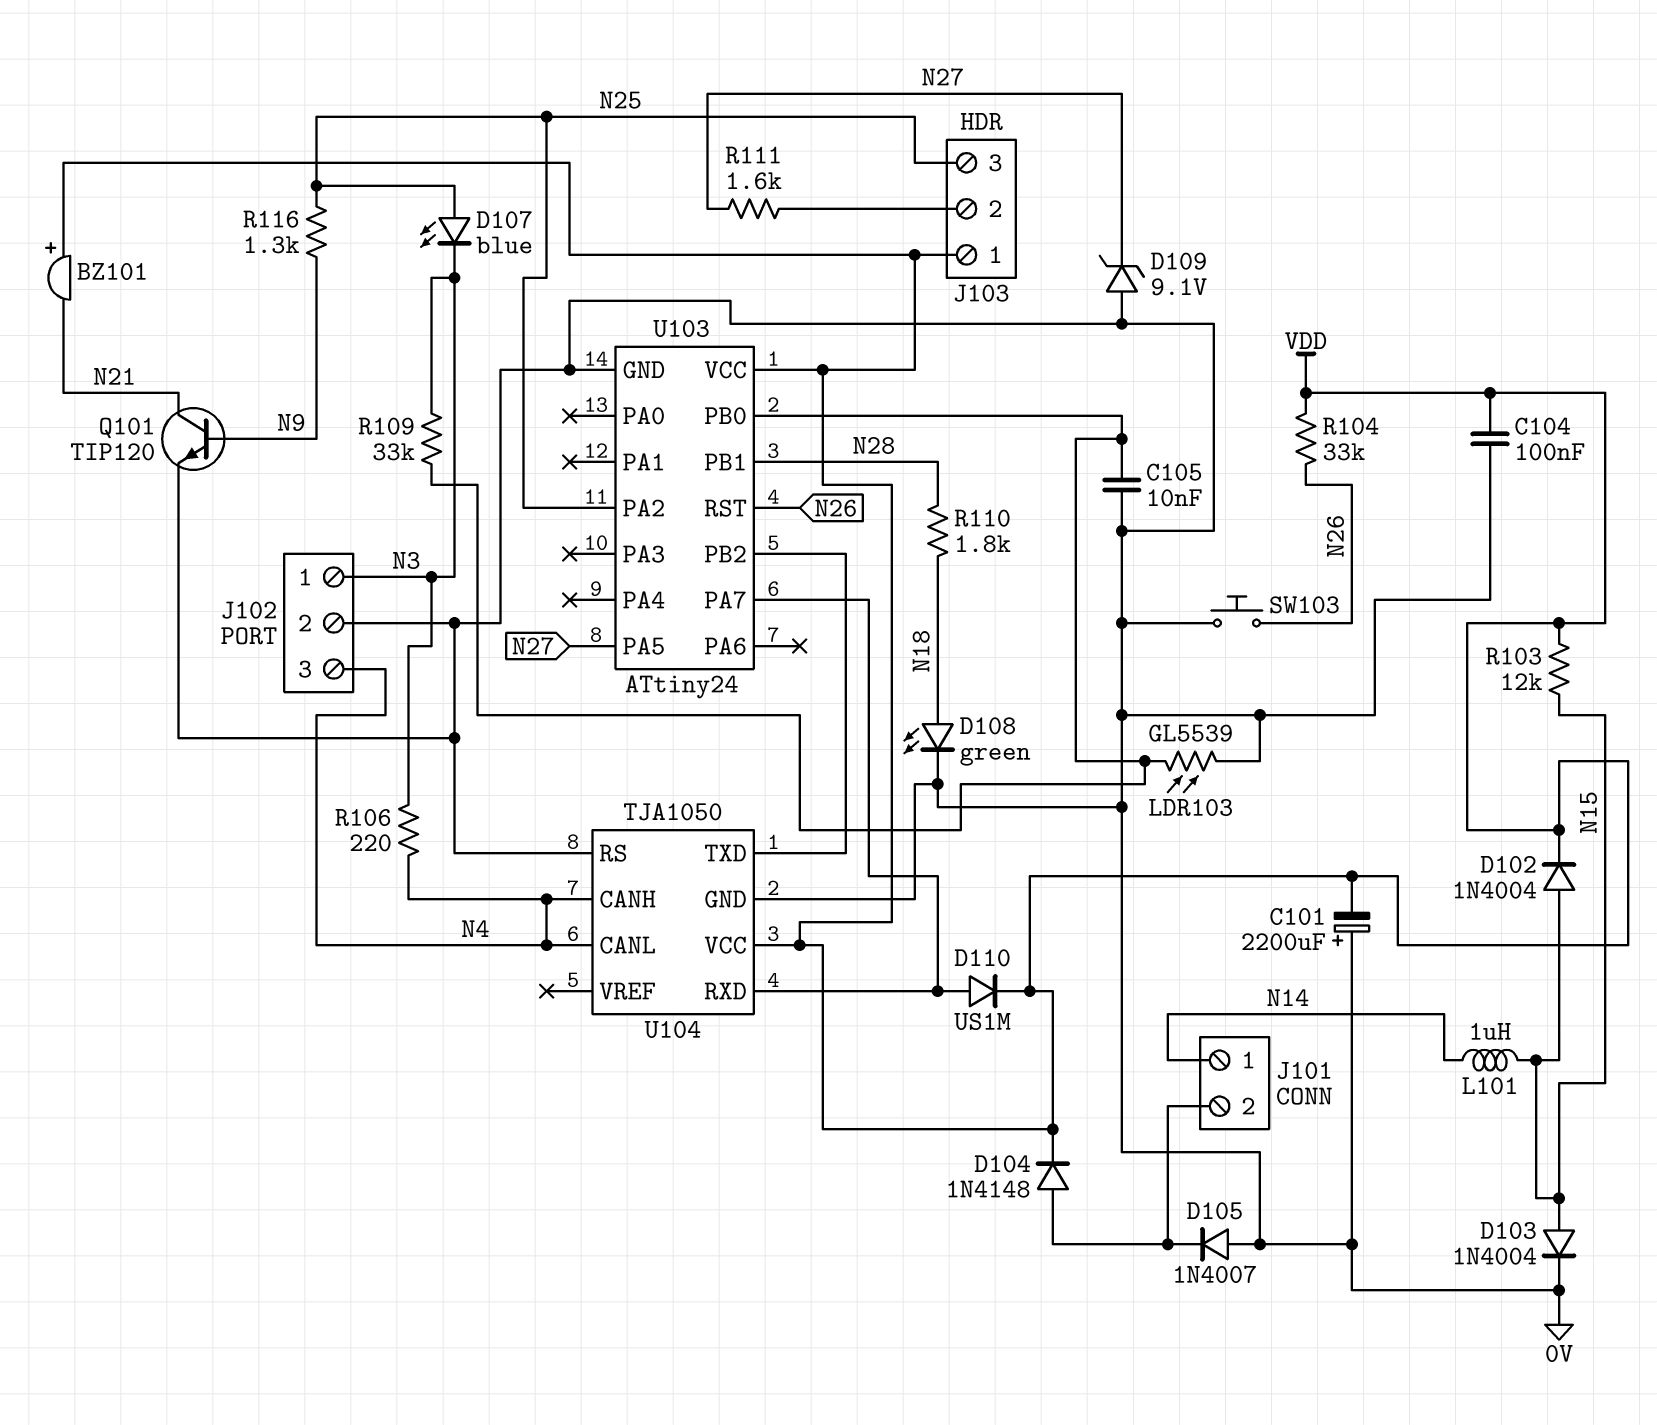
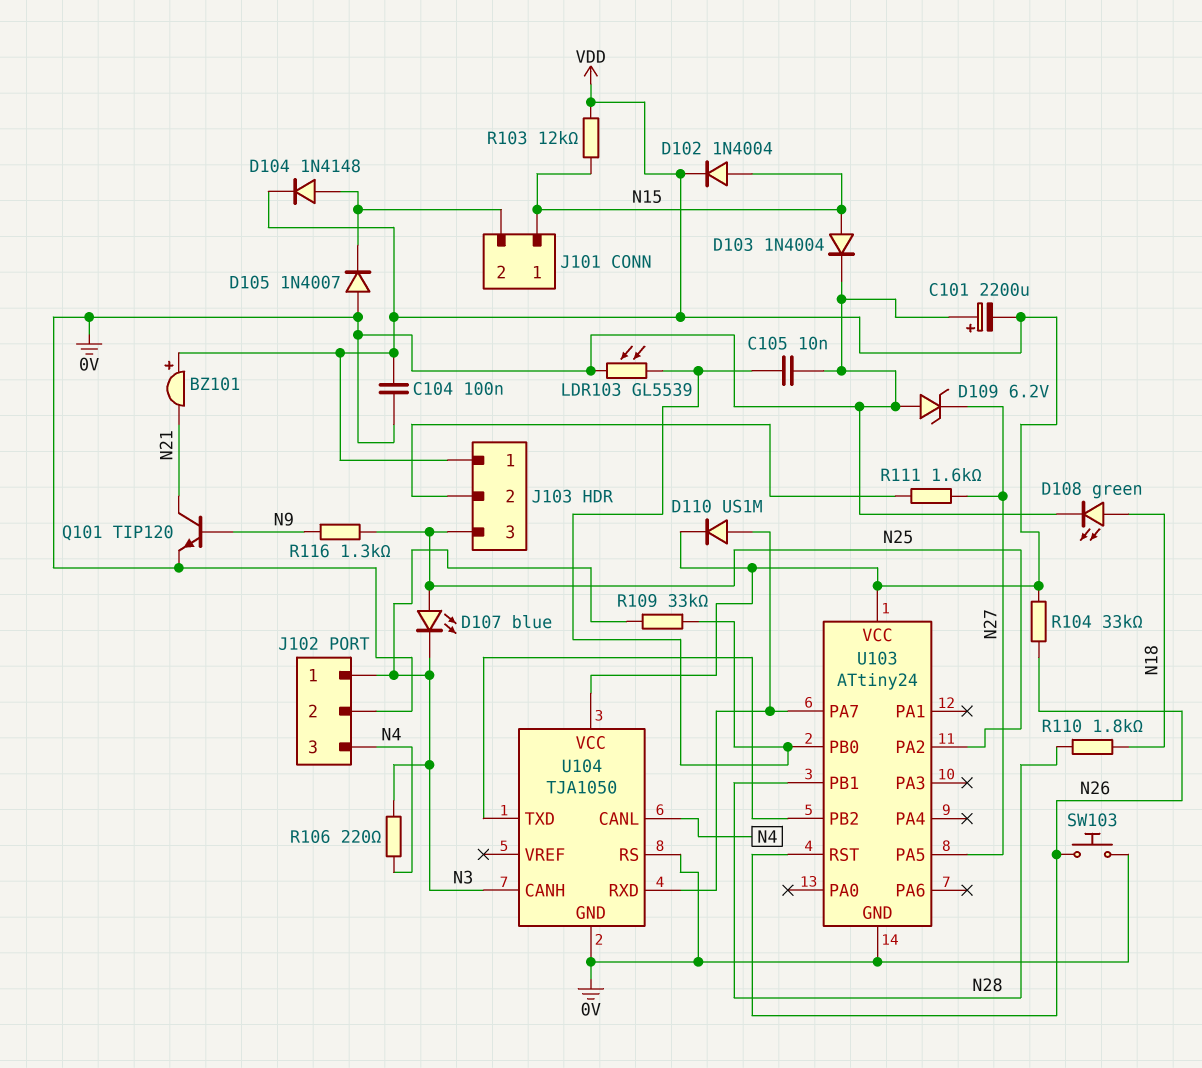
D109: zener 9.1V (A 0V, K N27) -> zener 6.2V (A 0V, K N27)
J101 pin 1: N14 -> N15
L101: 1uH (N14, N15) -> none
U104 pin CANH: N4 -> N3

